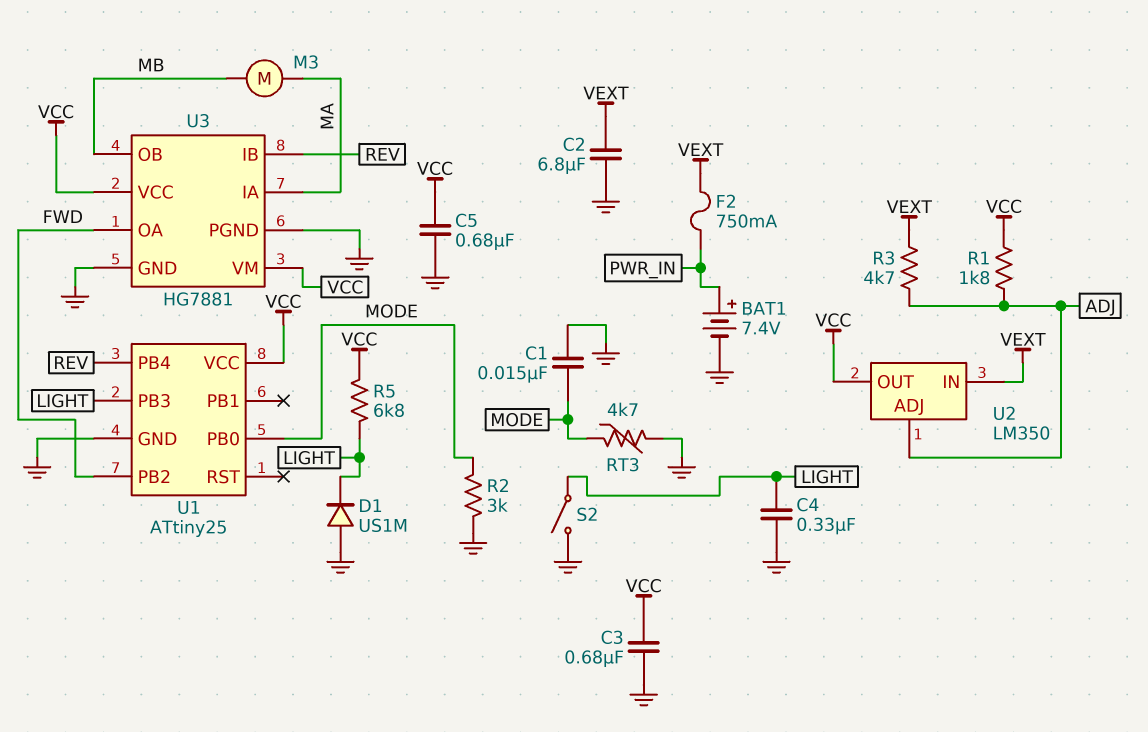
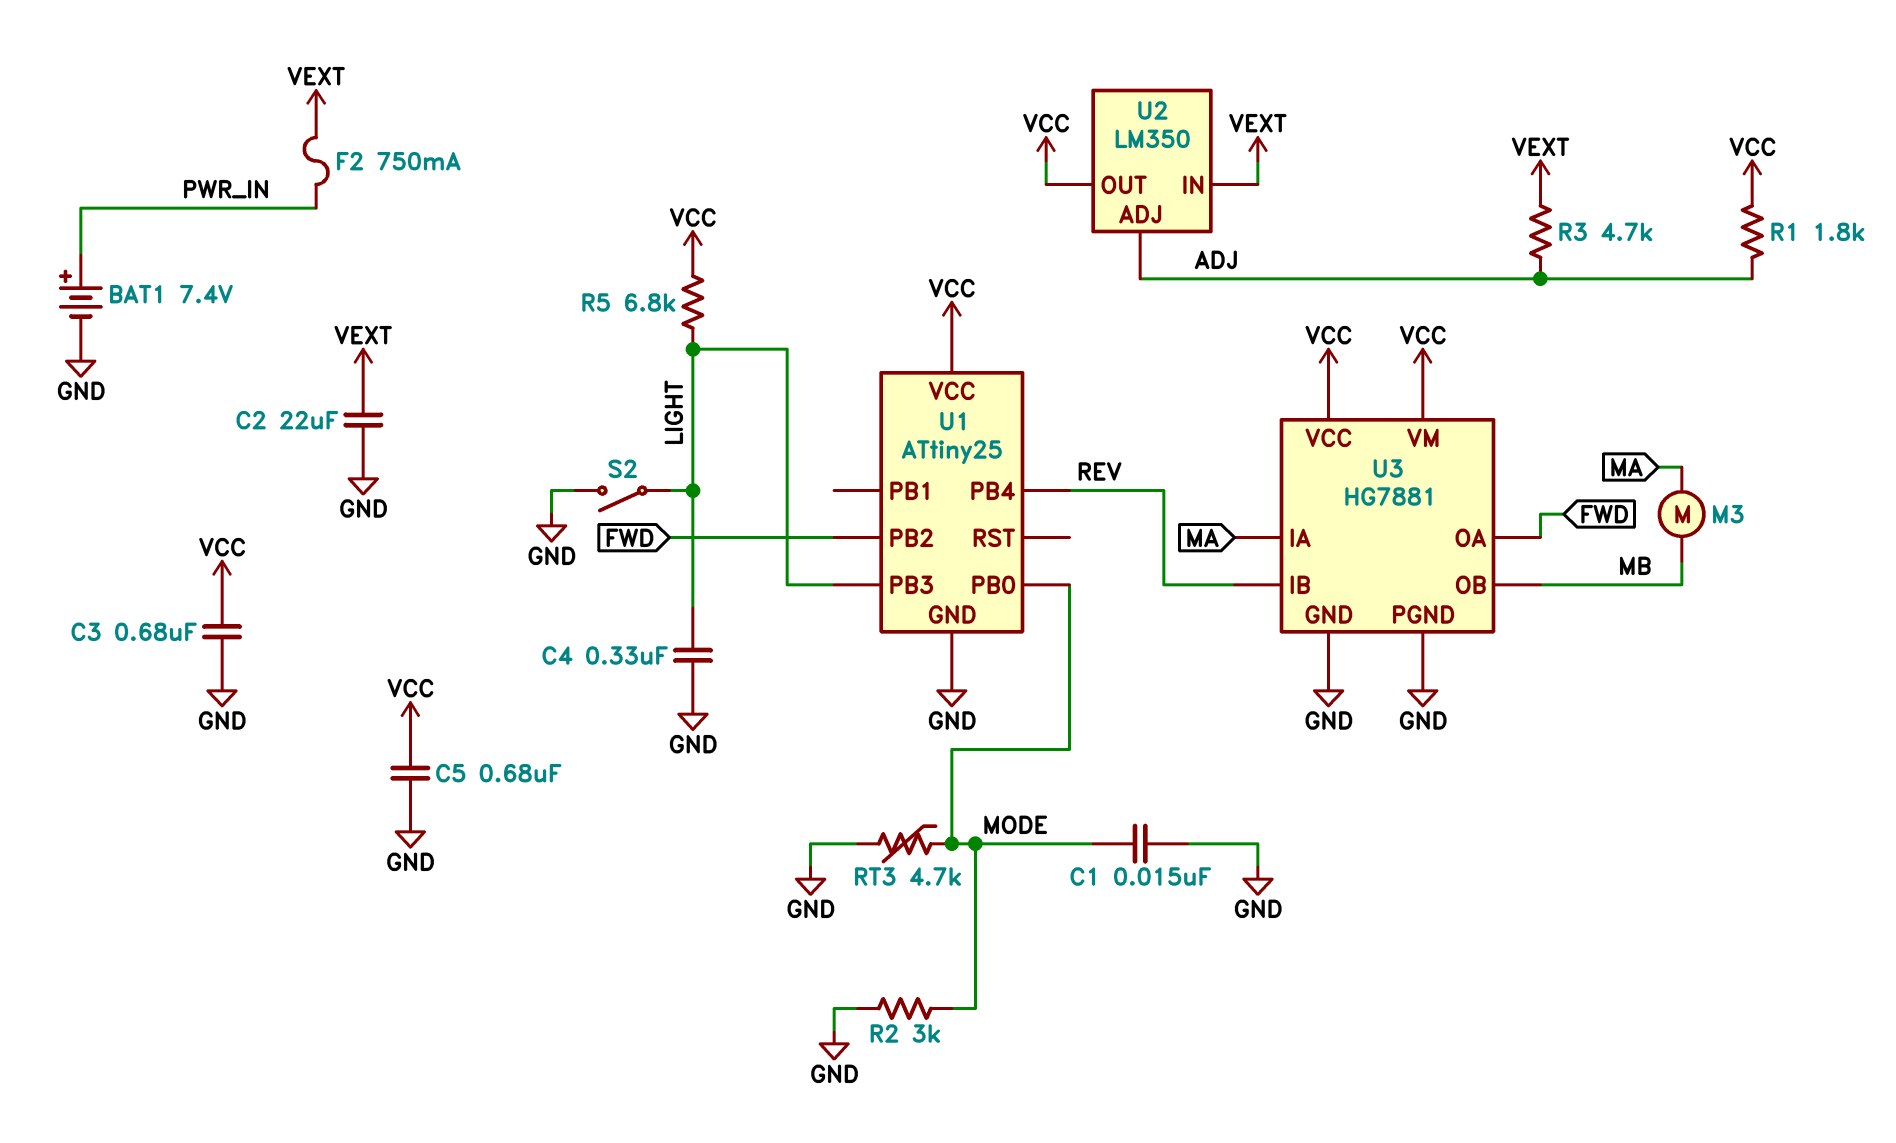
C2: 6.8uF (GND, VEXT) -> 22uF (GND, VEXT)
D1: diode US1M (A GND, K LIGHT) -> none

